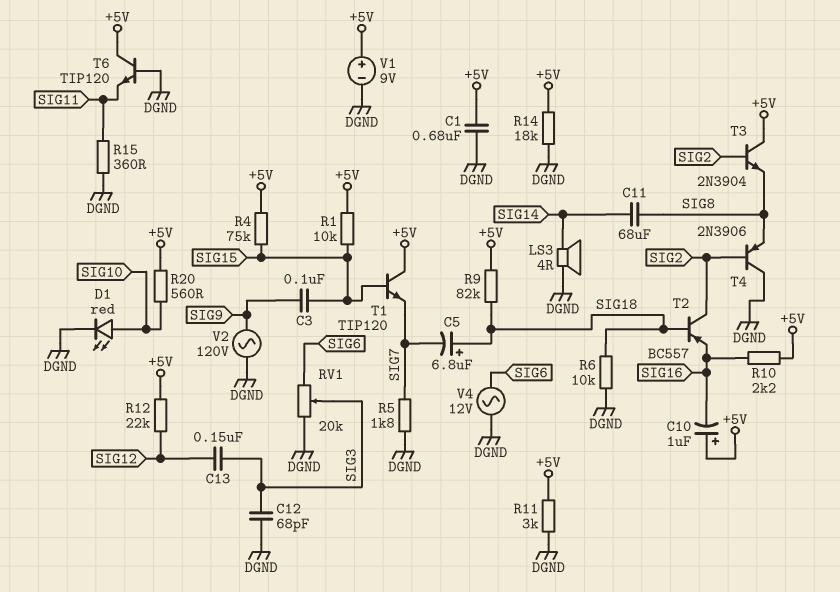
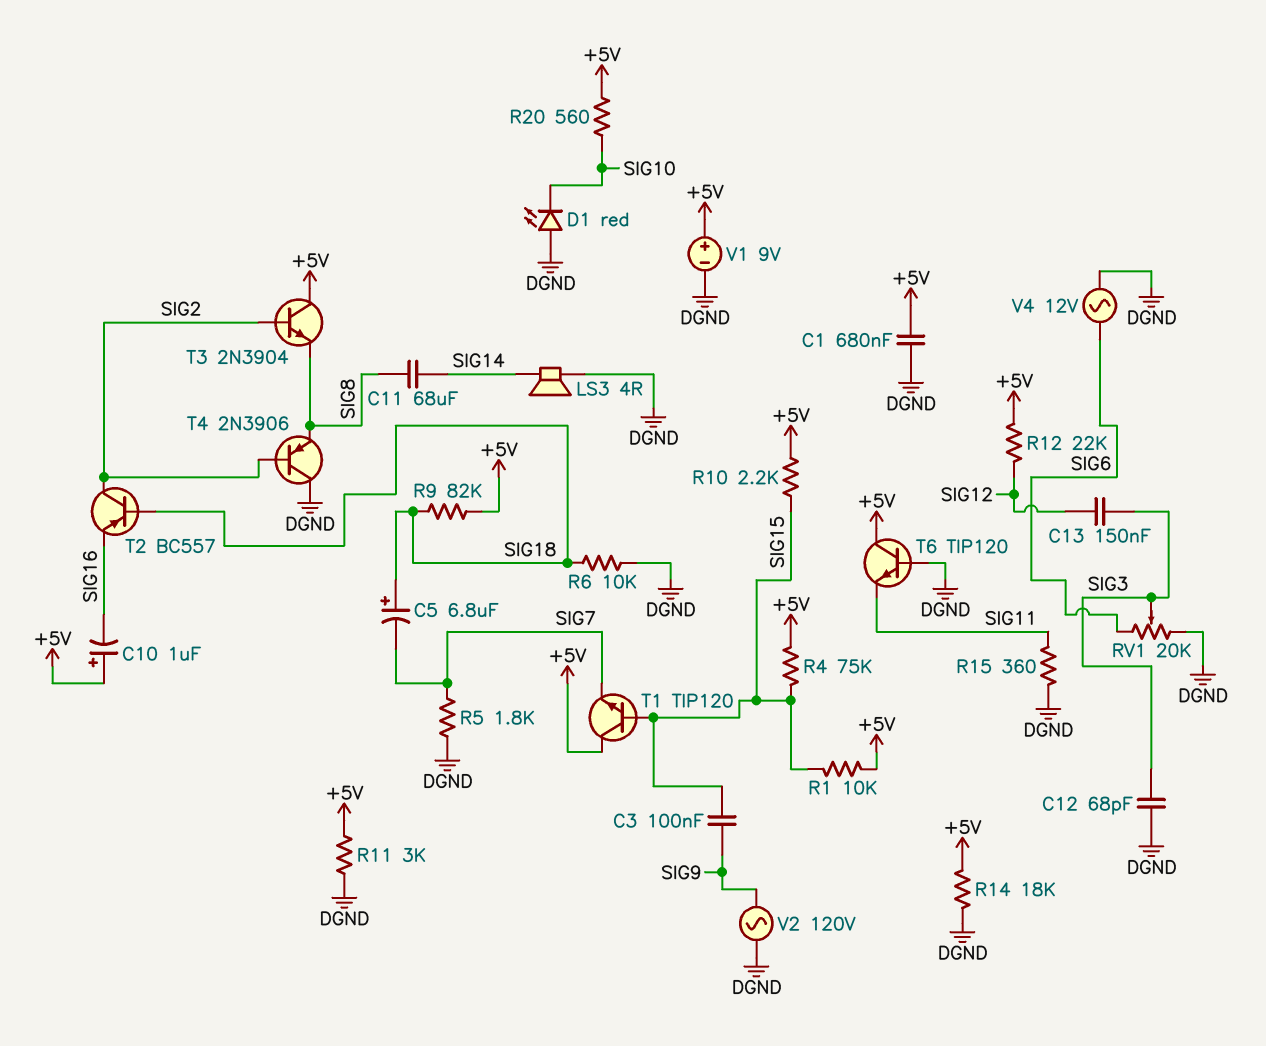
D1: LED red (A SIG10, K DGND) -> LED red (A DGND, K SIG10)
R10: 2.2k (+5V, SIG16) -> 2.2k (+5V, SIG15)

